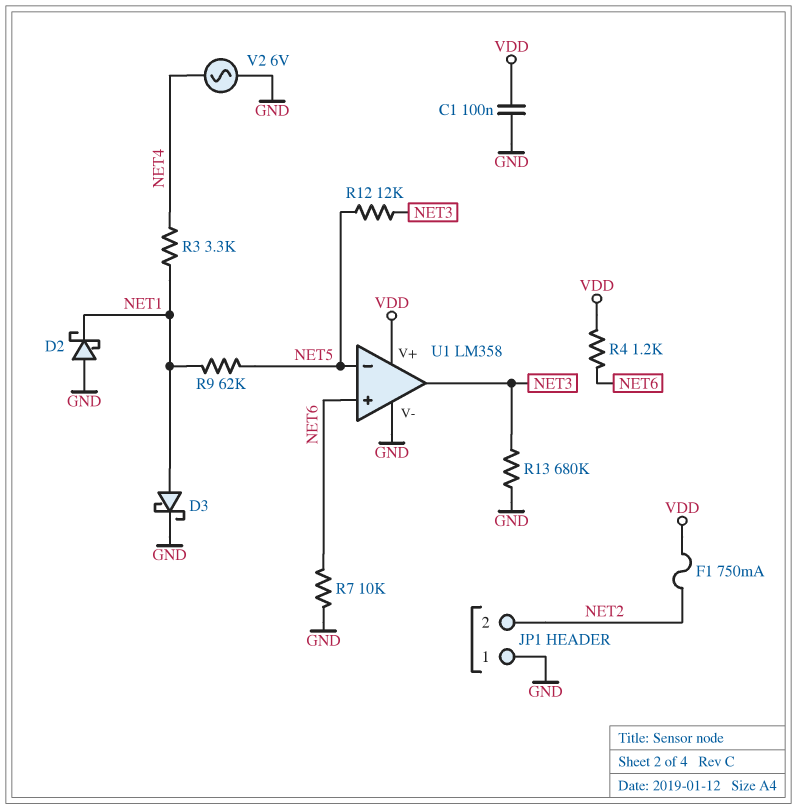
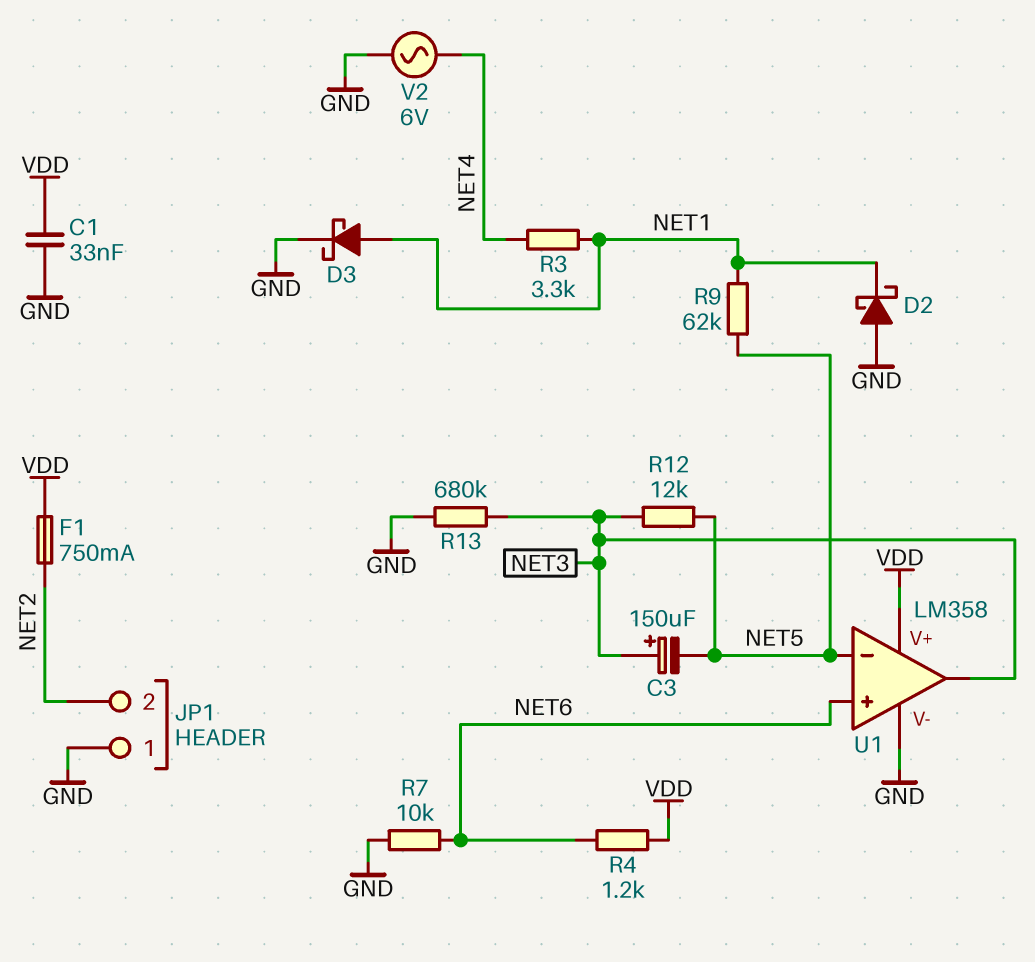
C1: 100nF (GND, VDD) -> 33nF (GND, VDD)
C3: none -> 150uF (plus NET3, minus NET5)

